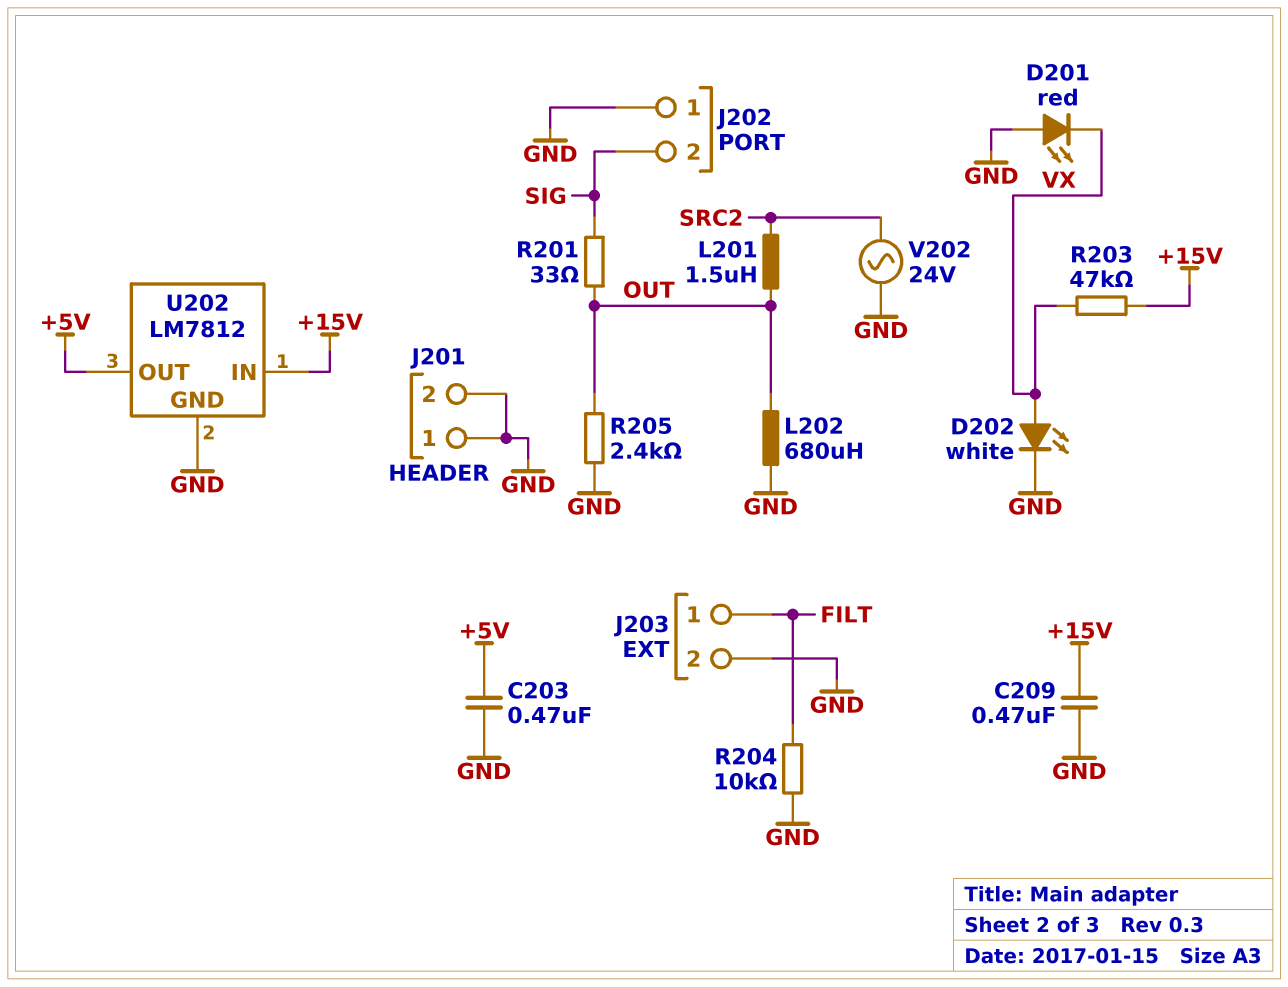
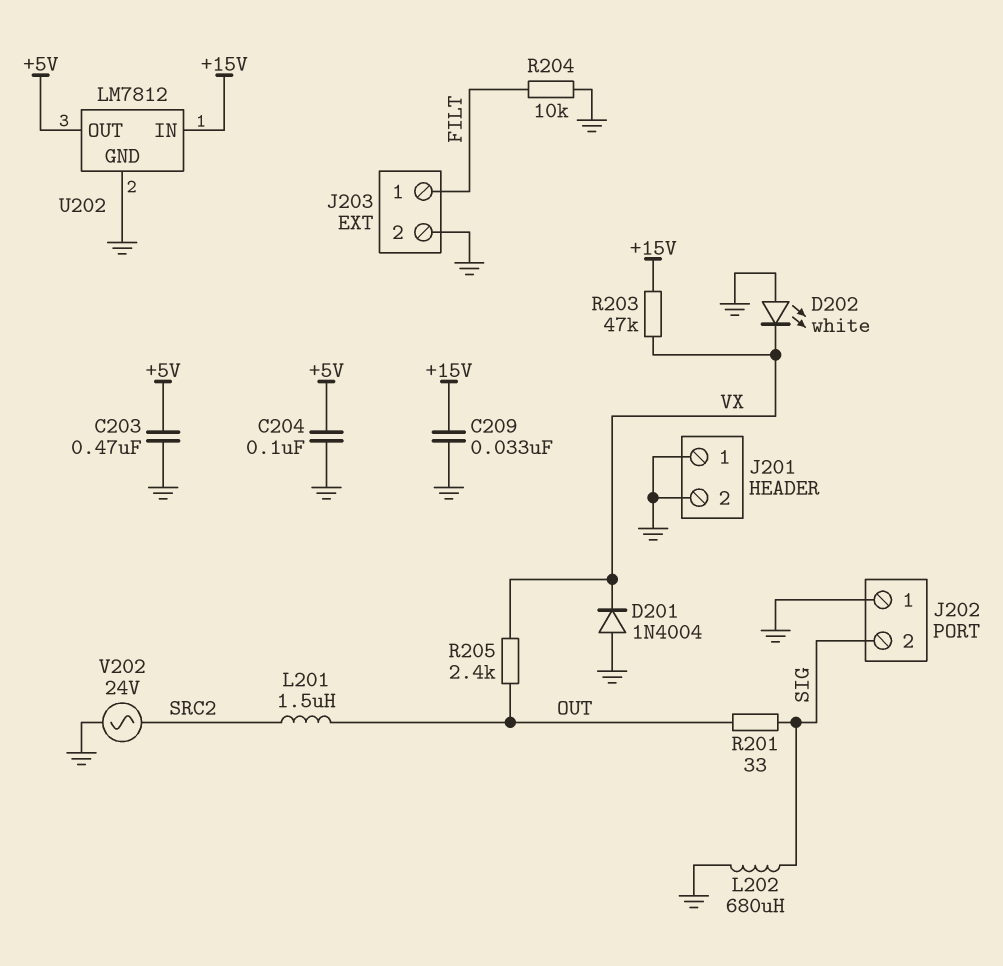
C204: none -> 100nF (+5V, GND)
C209: 470nF (+15V, GND) -> 33nF (+15V, GND)
D201: LED red (A GND, K VX) -> diode 1N4004 (A GND, K VX)
D202: LED white (A VX, K GND) -> LED white (A GND, K VX)
L202: 680uH (GND, OUT) -> 680uH (GND, SIG)
R205: 2.4k (GND, OUT) -> 2.4k (OUT, VX)

